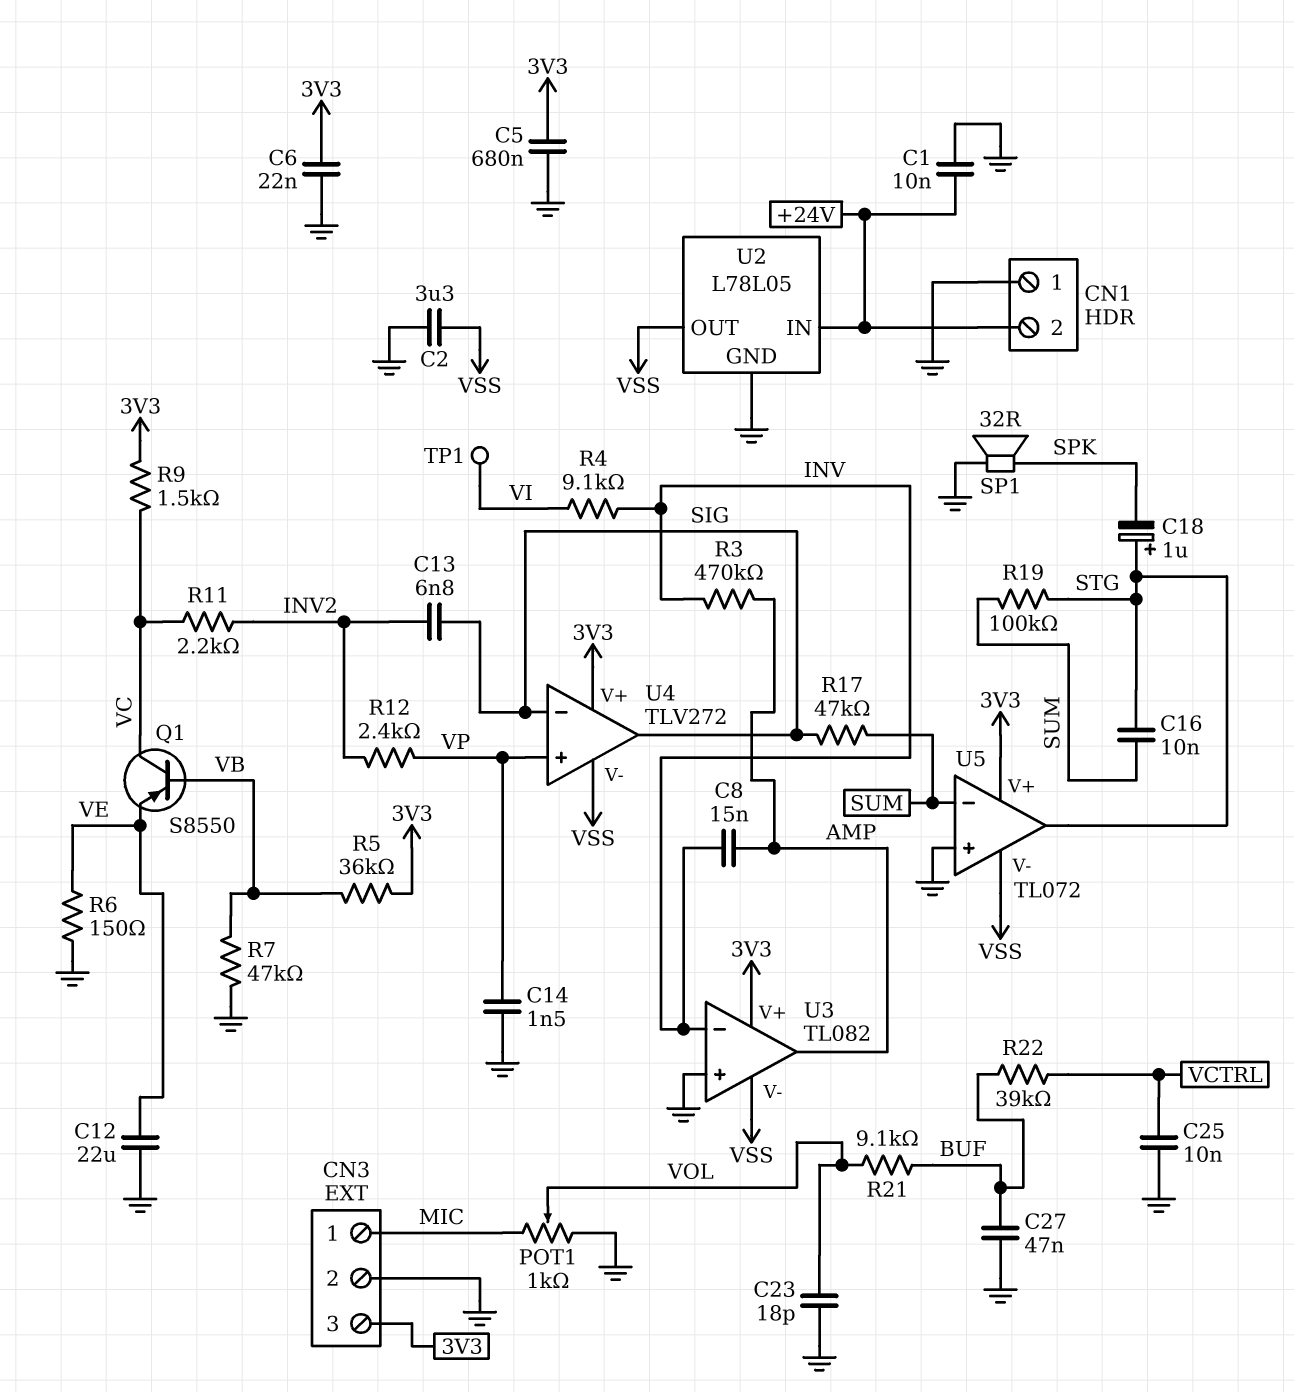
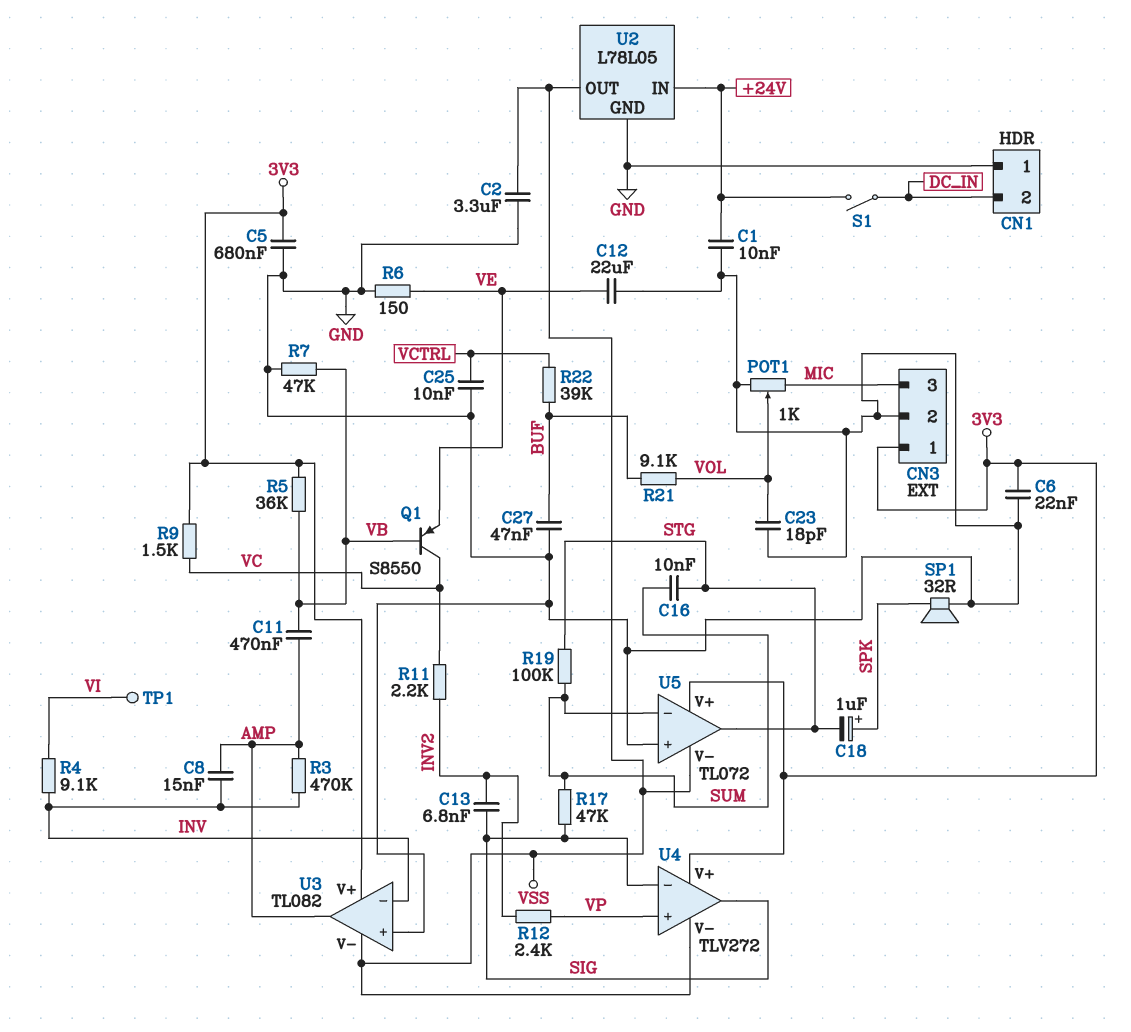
C11: none -> 470nF (AMP, VB)
C14: 1.5nF (GND, VP) -> none
C18: 1uF (plus STG, minus SPK) -> 1uF (plus SPK, minus STG)
CN1 pin 2: +24V -> DC_IN
CN3 pin 1: MIC -> 3V3
CN3 pin 3: 3V3 -> MIC
S1: none -> switch (+24V, DC_IN)

